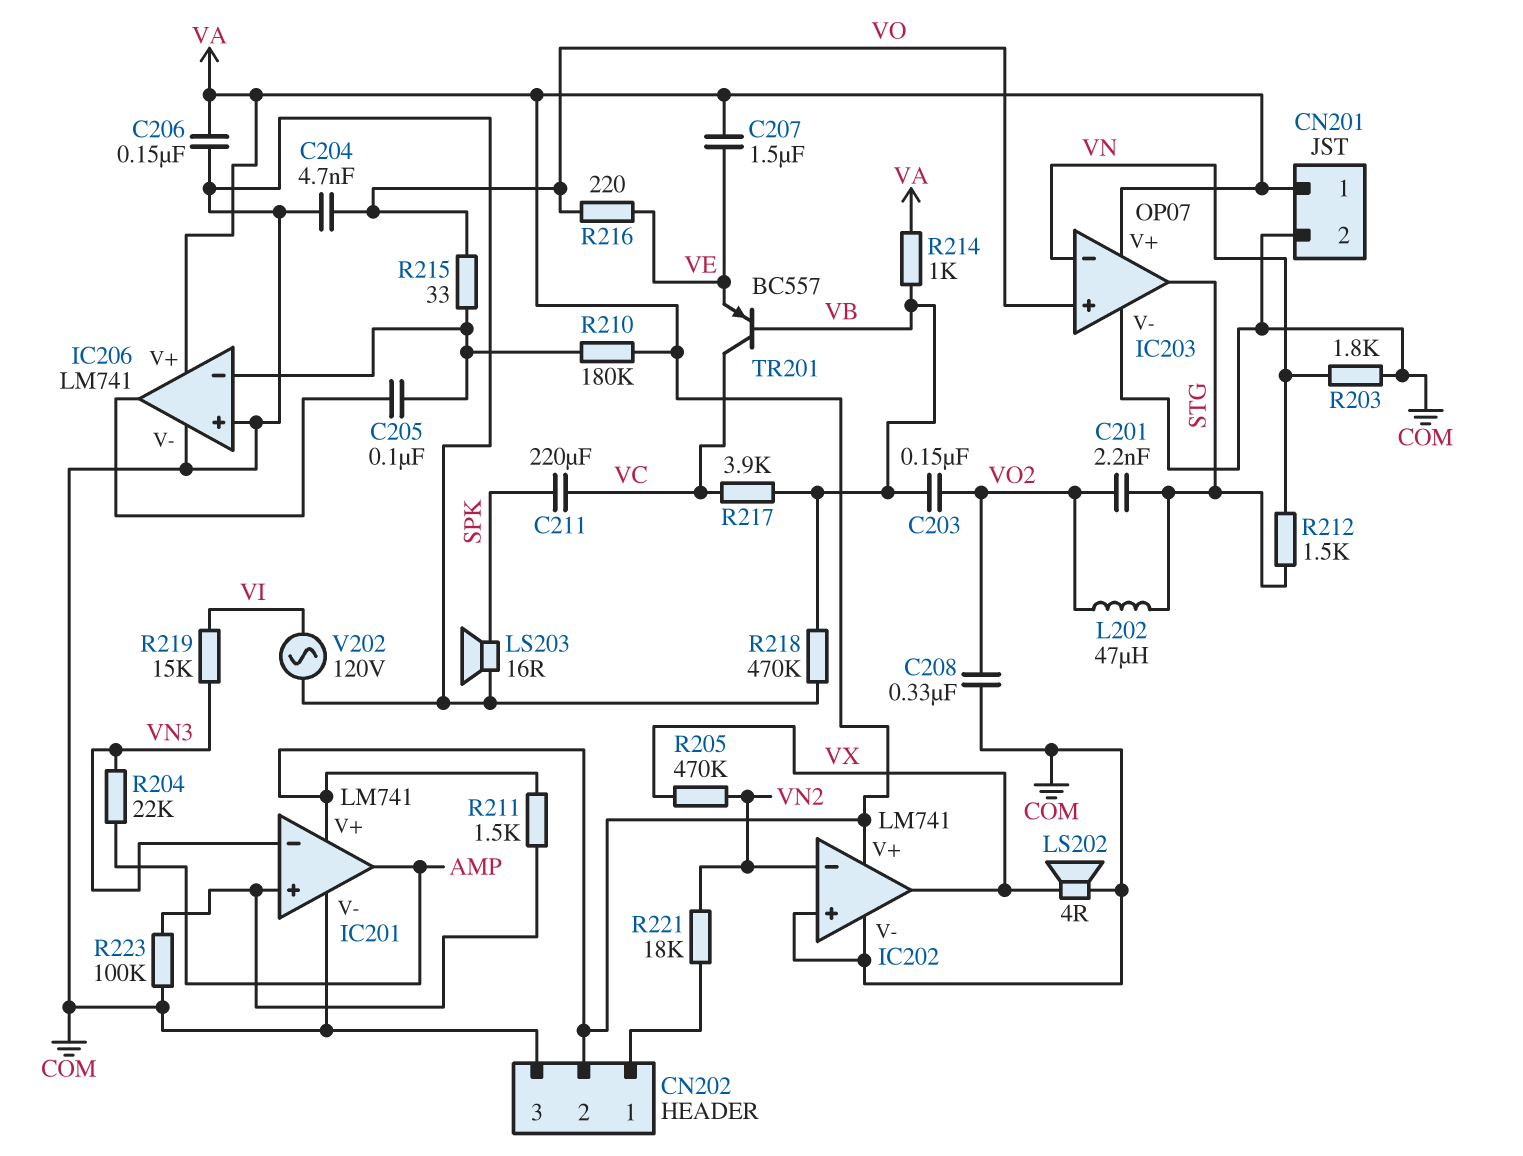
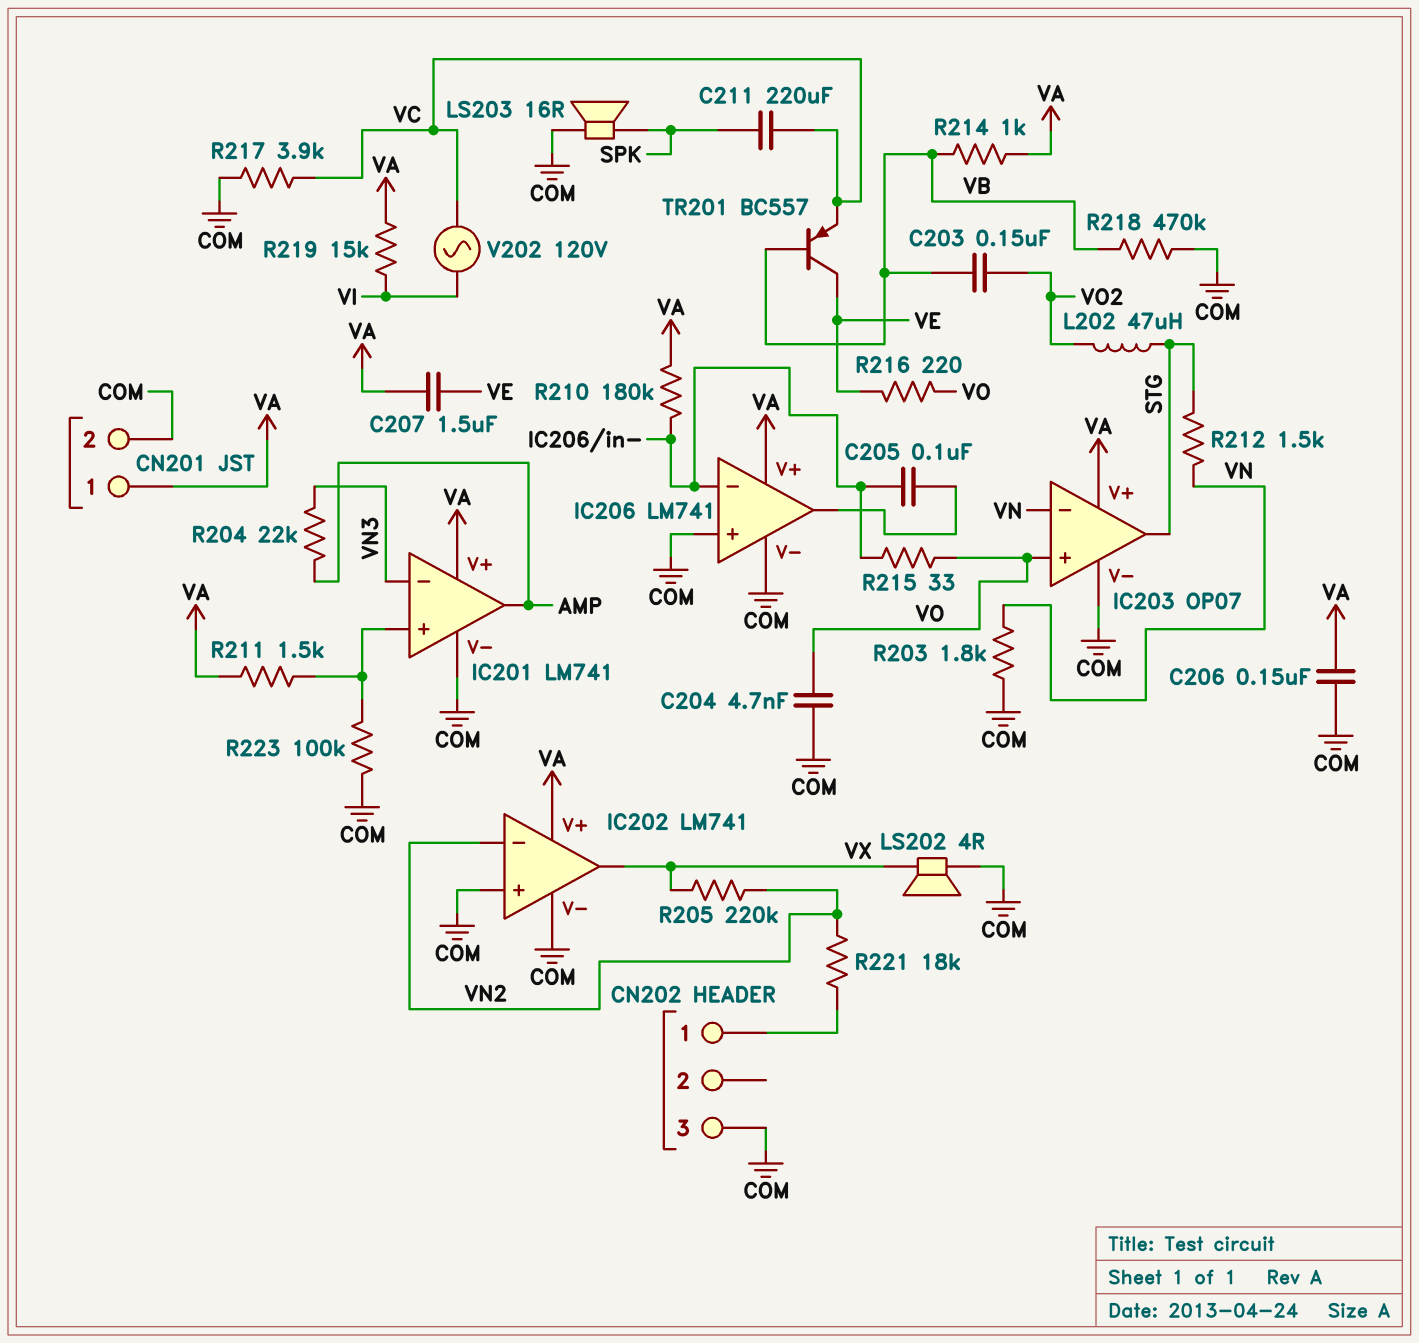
C201: 2.2nF (STG, VO2) -> none
C208: 330nF (COM, VO2) -> none
CN202 pin 2: VA -> none
R205: 470k (VN2, VX) -> 220k (VN2, VX)
R217: 3.9k (VB, VC) -> 3.9k (COM, VC)
R219: 15k (VI, VN3) -> 15k (VA, VI)
TR201: PNP BC557 (B VB, C VC, E VE) -> PNP BC557 (B VB, C VE, E VC)
V202: AC 120V (COM, VI) -> AC 120V (VC, VI)

